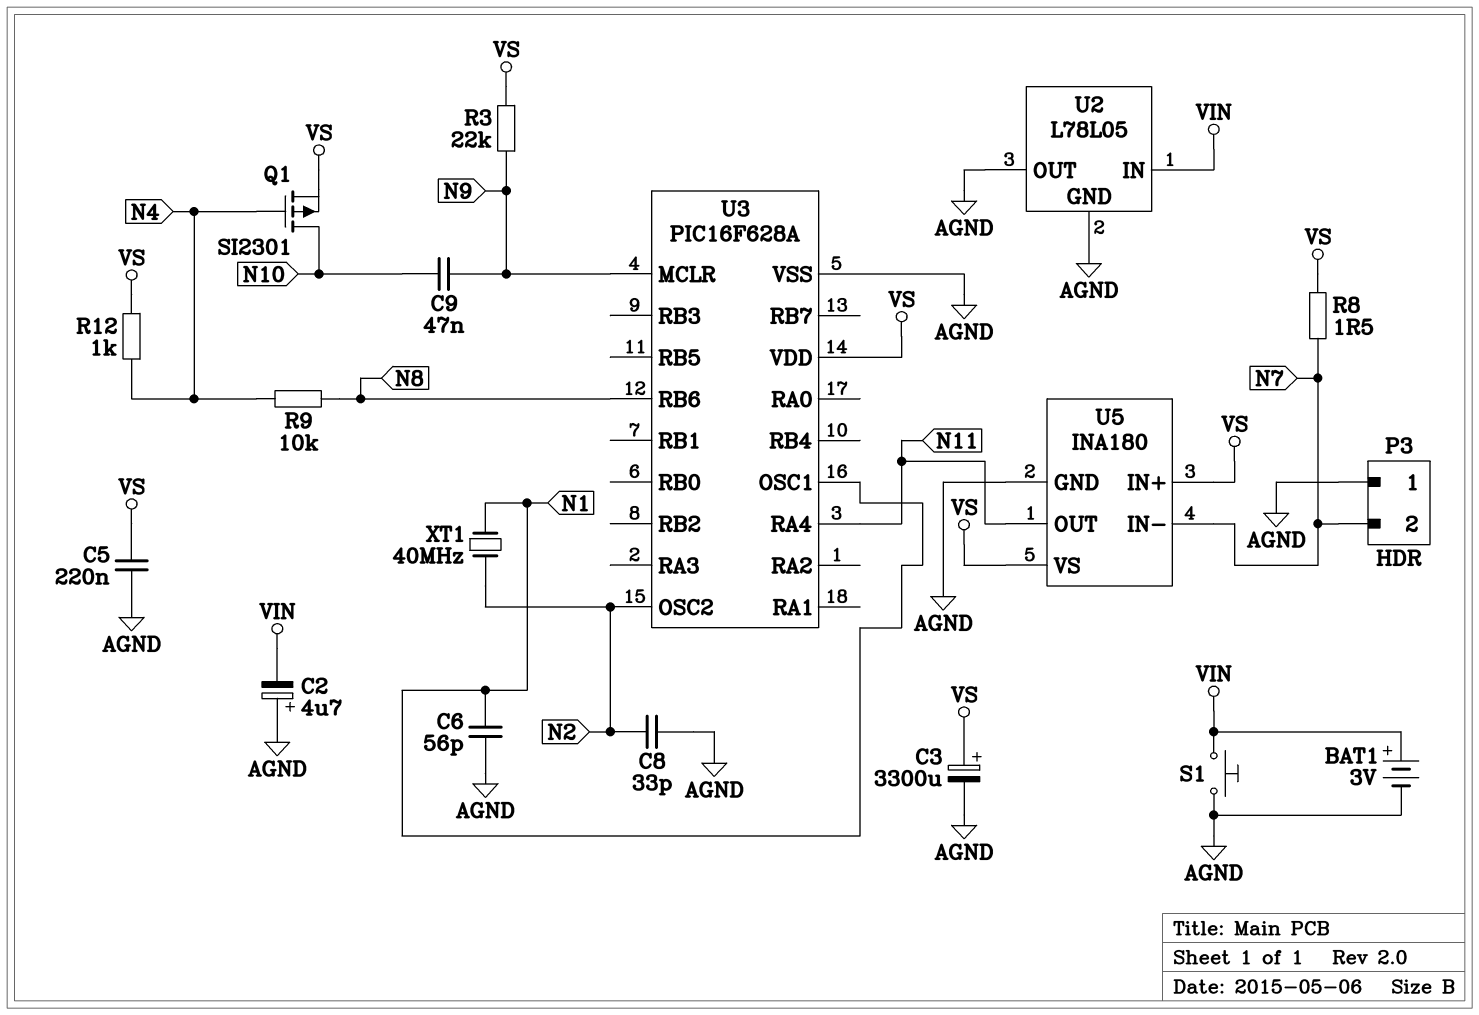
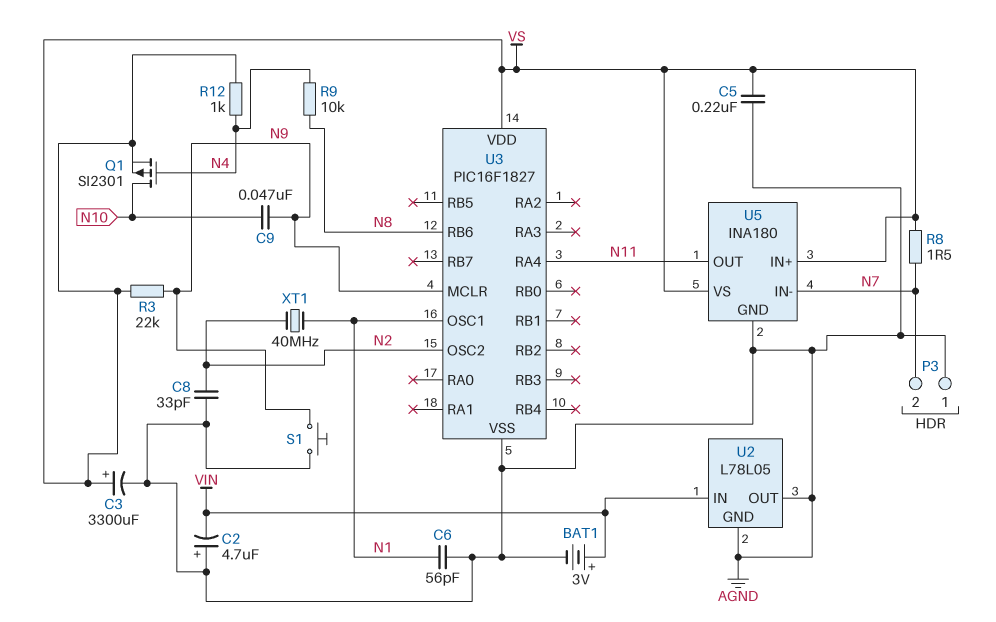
S1: button (AGND, VIN) -> button (AGND, N9)
U3: PIC16F628A -> PIC16F1827

